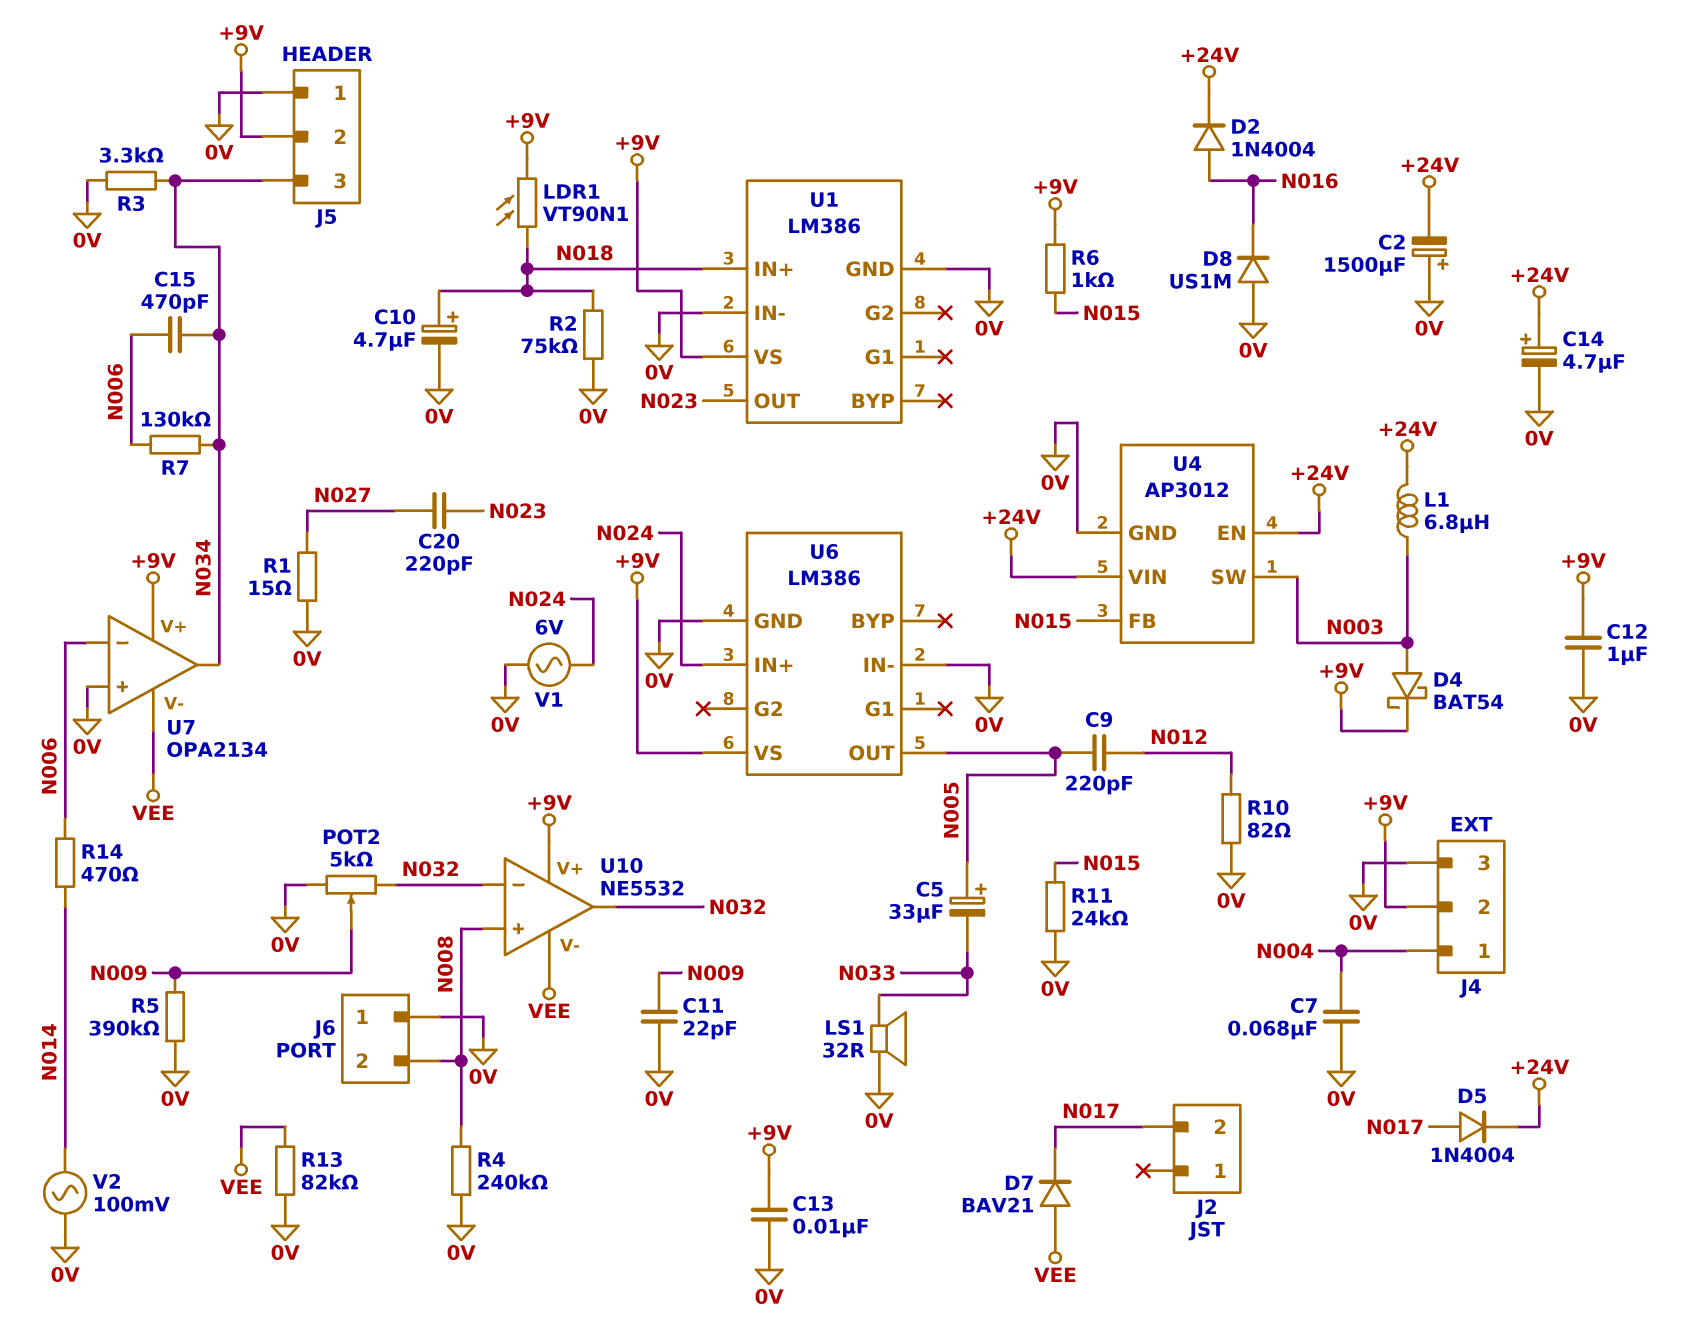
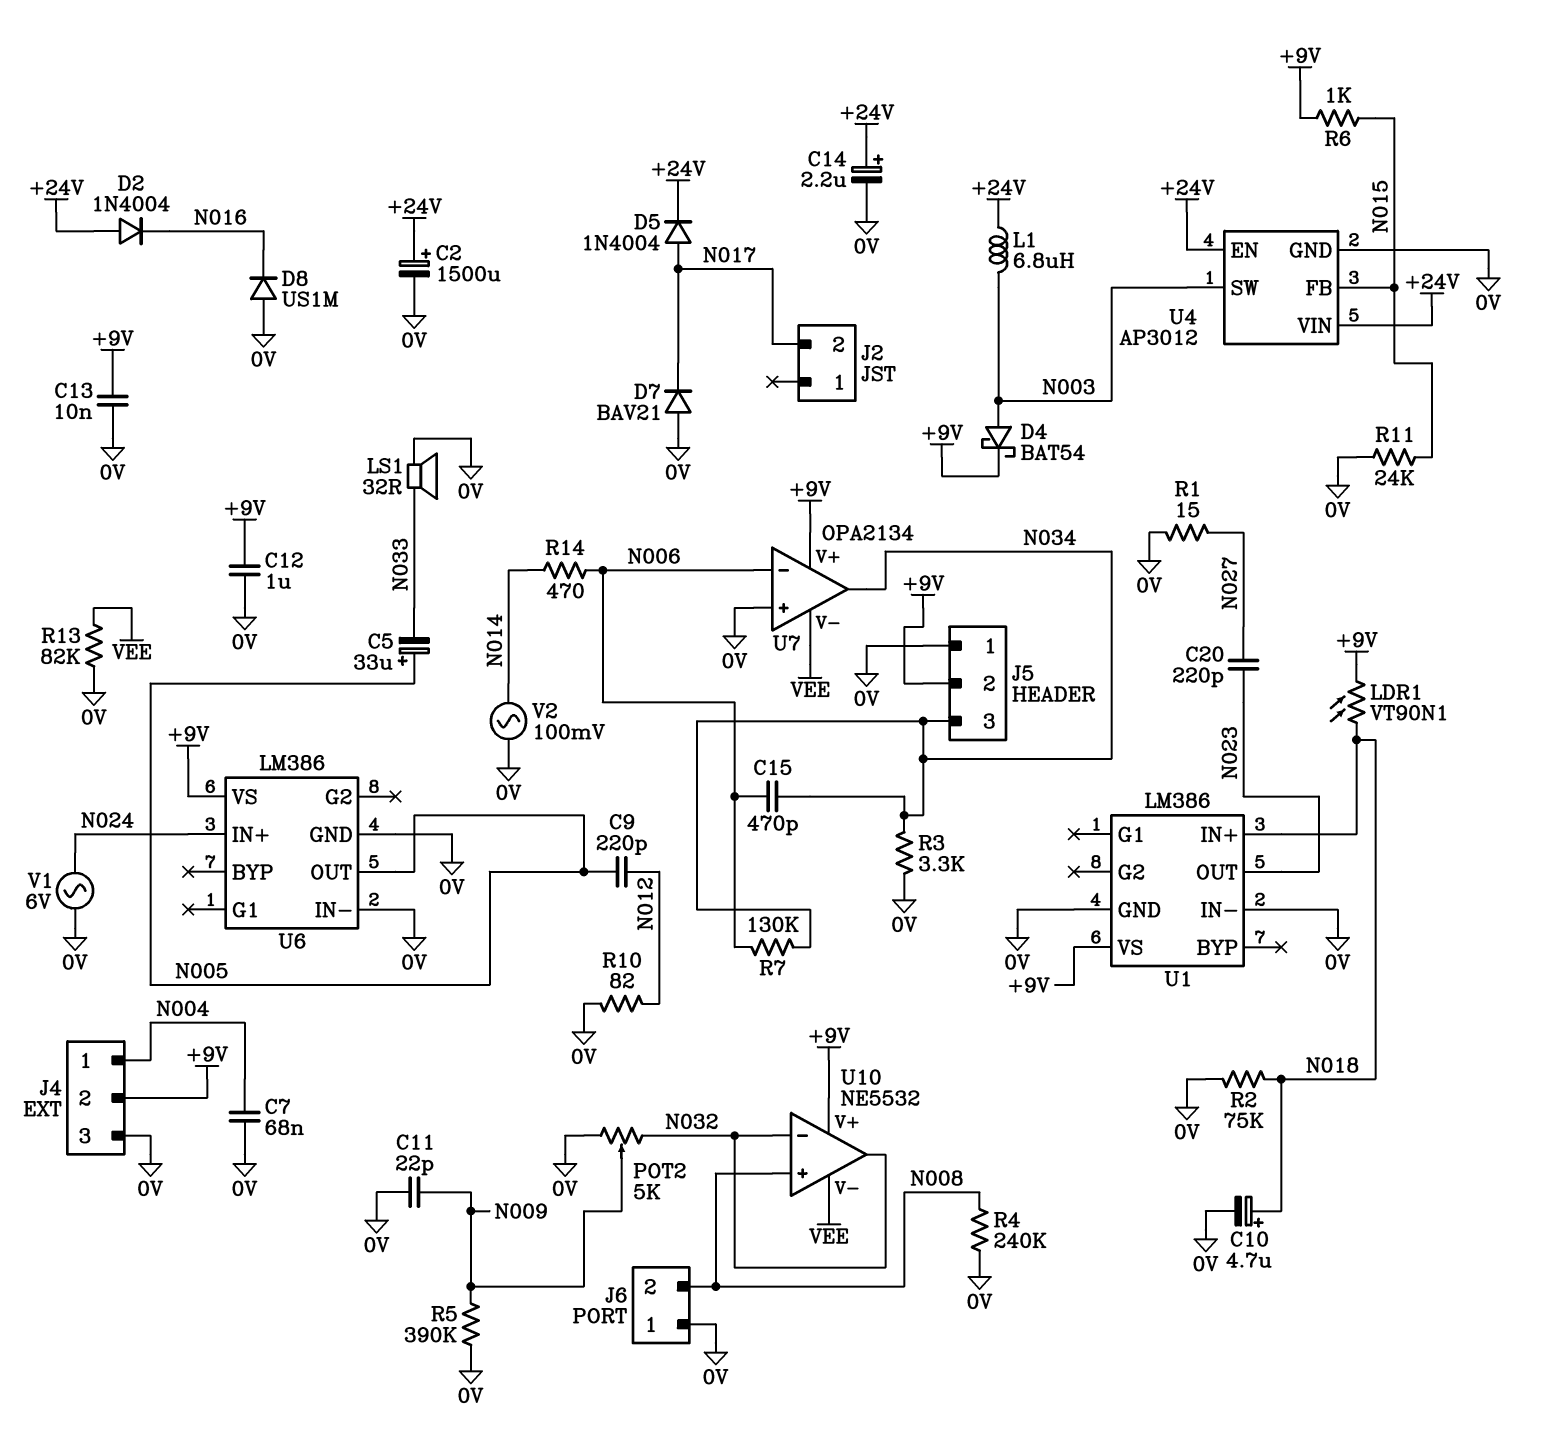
C2: 1500uF (plus 0V, minus +24V) -> 1500uF (plus +24V, minus 0V)
C14: 4.7uF (plus +24V, minus 0V) -> 2.2uF (plus +24V, minus 0V)
D2: diode 1N4004 (A N016, K +24V) -> diode 1N4004 (A +24V, K N016)
D7: diode BAV21 (A VEE, K N017) -> diode BAV21 (A 0V, K N017)

